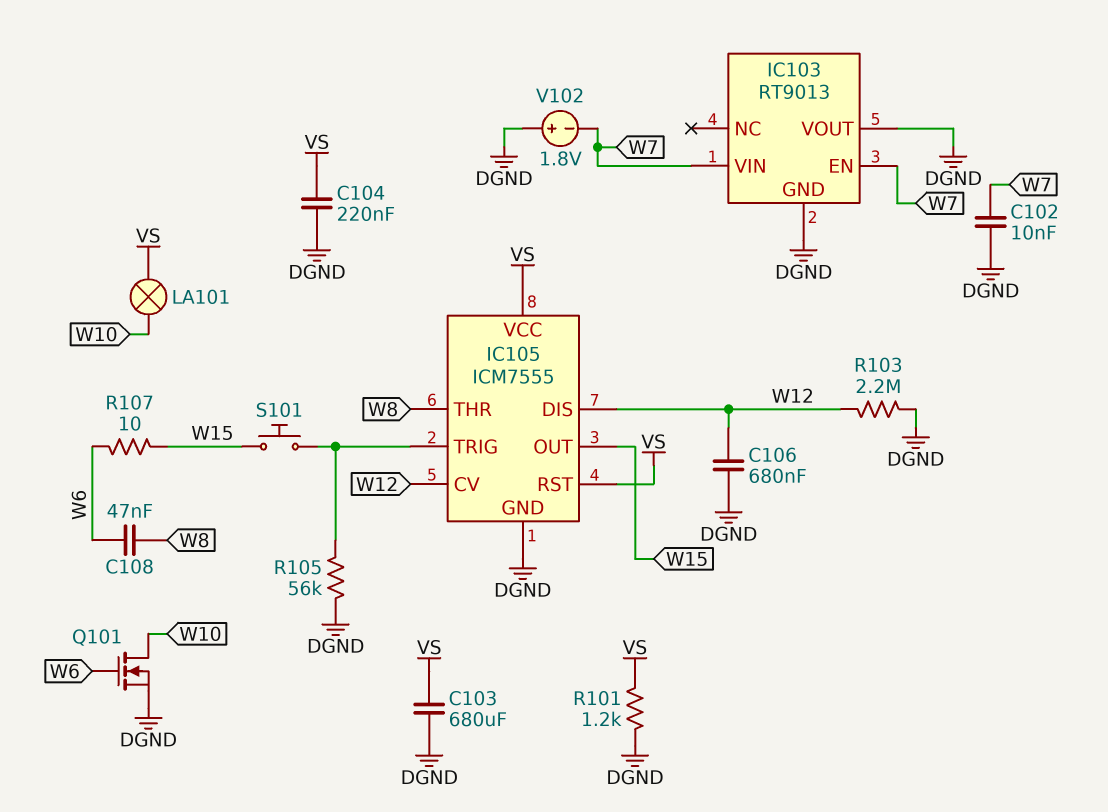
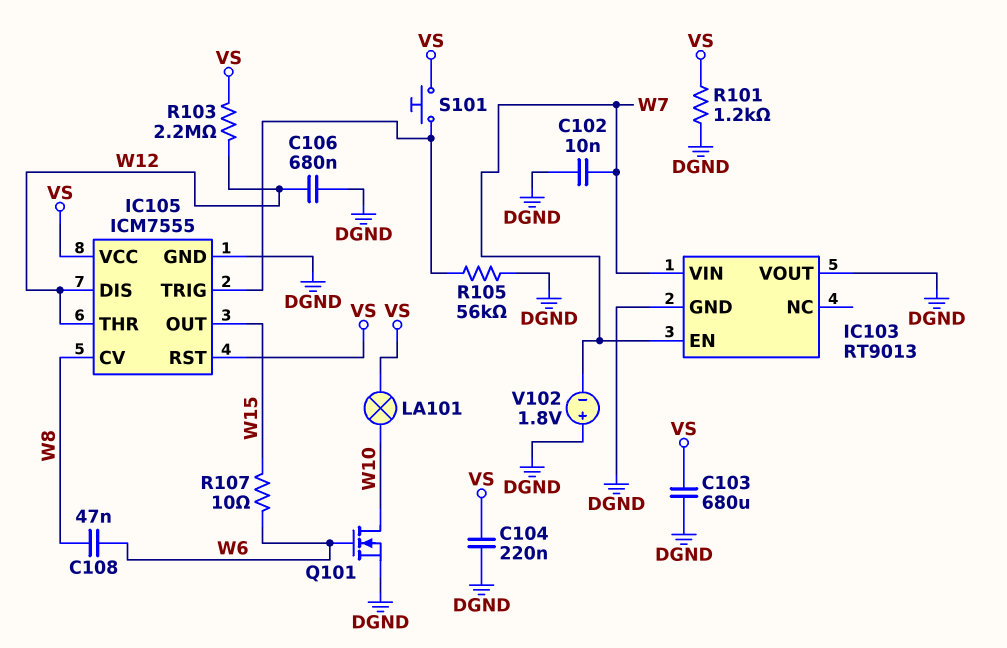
IC105 pin CV: W12 -> W8
IC105 pin THR: W8 -> W12
R103: 2.2M (DGND, W12) -> 2.2M (VS, W12)
S101: button (IC105/TRIG, W15) -> button (IC105/TRIG, VS)

